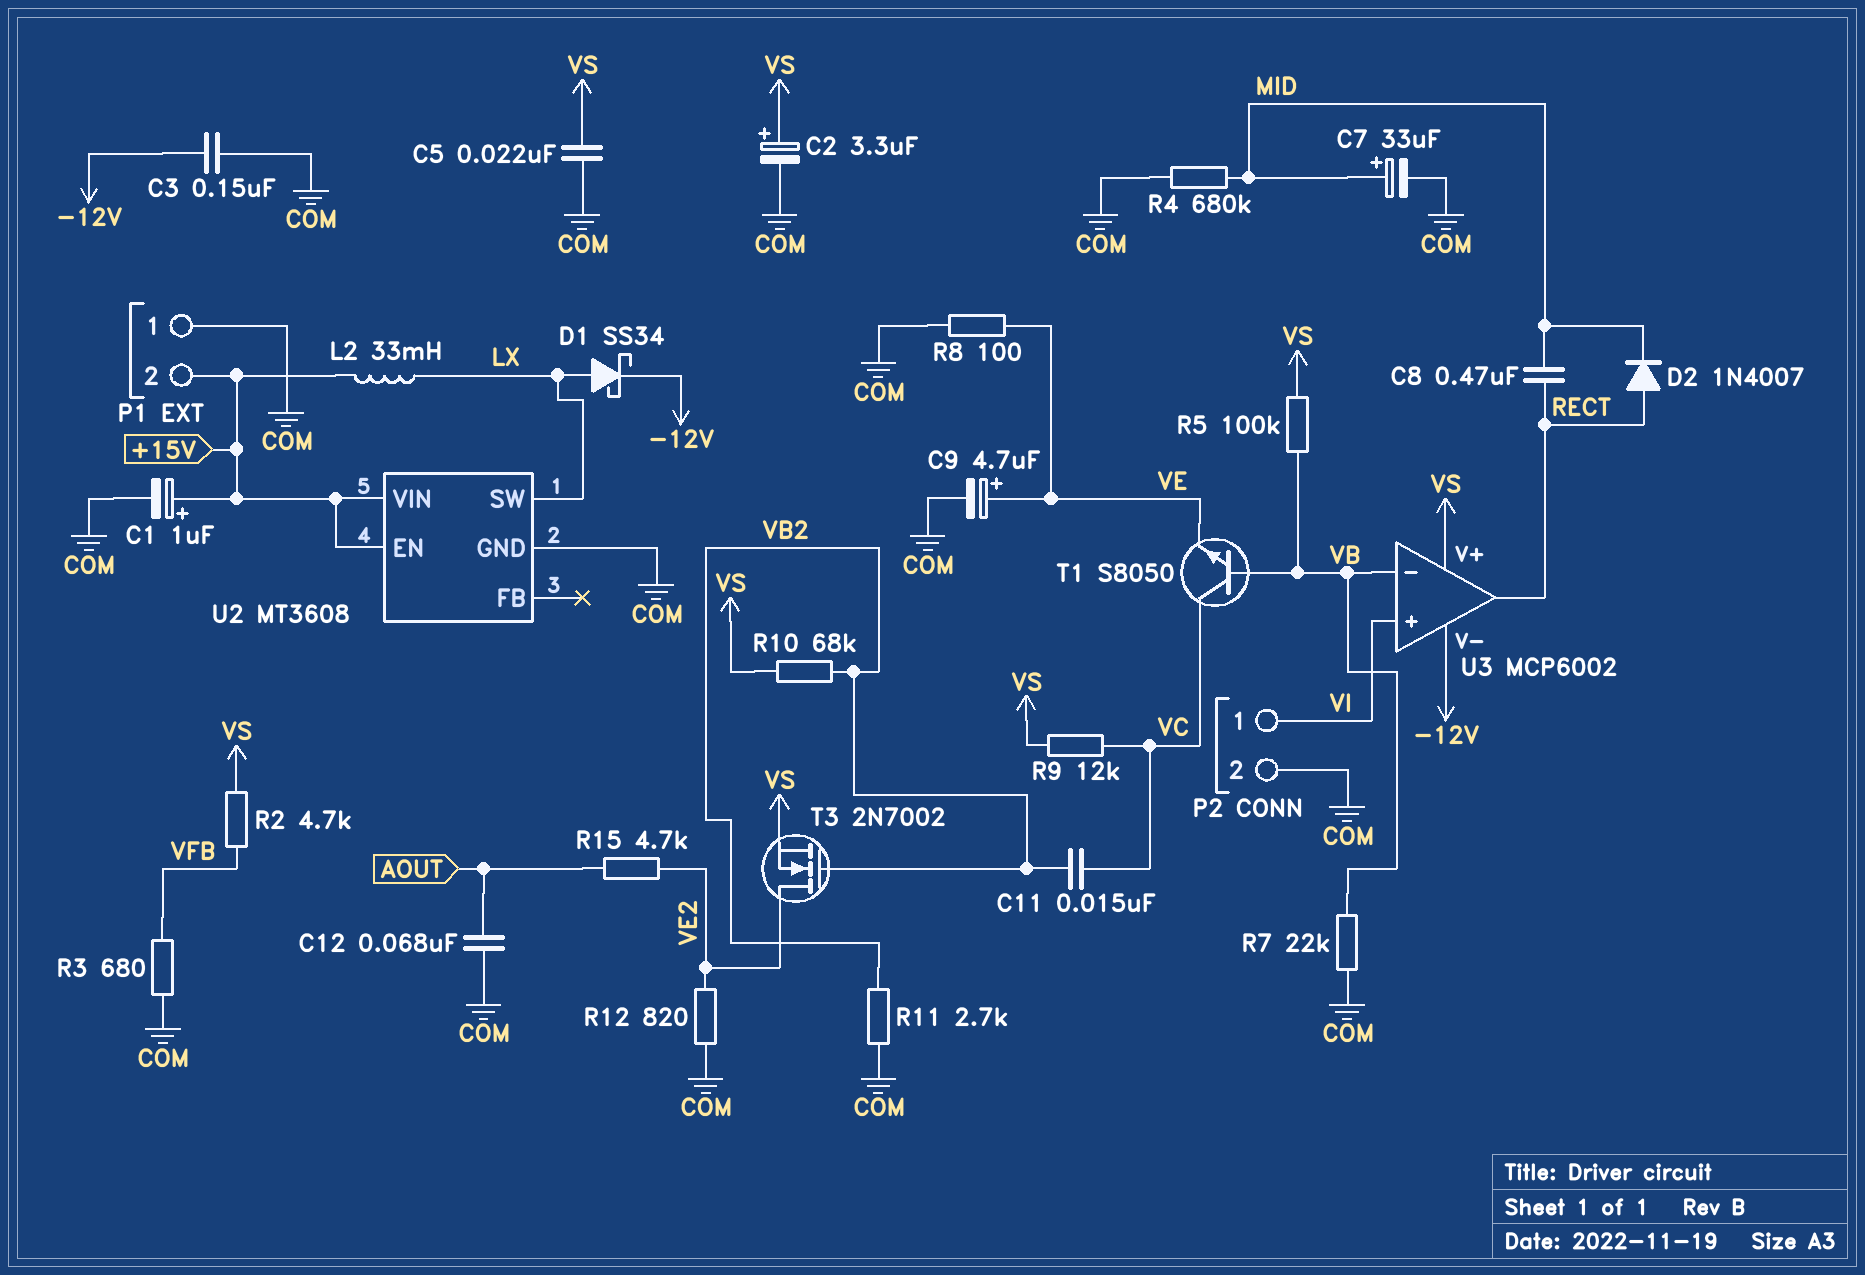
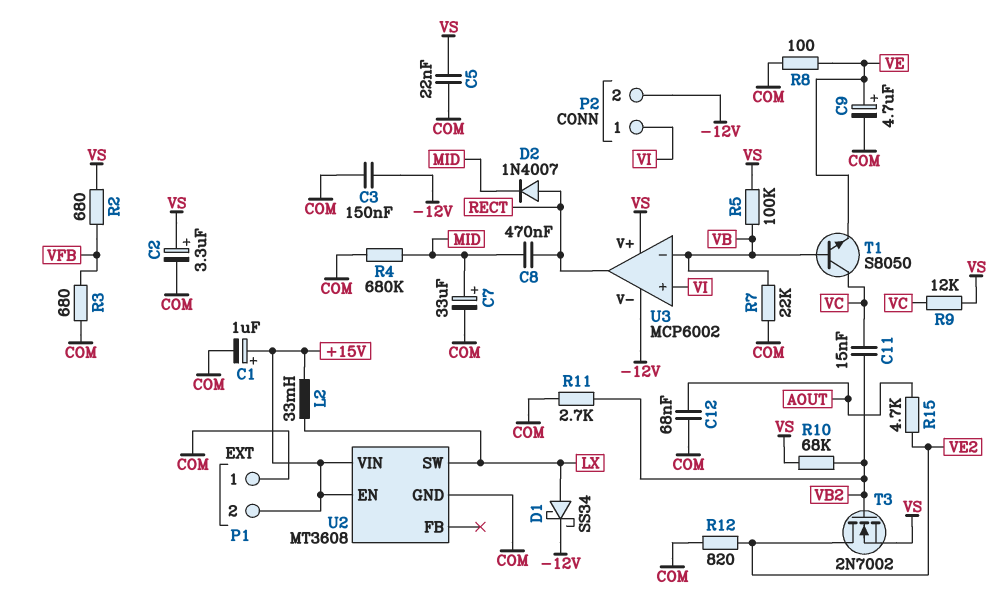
P2 pin 2: COM -> -12V
R2: 4.7k (VFB, VS) -> 680 (VFB, VS)

